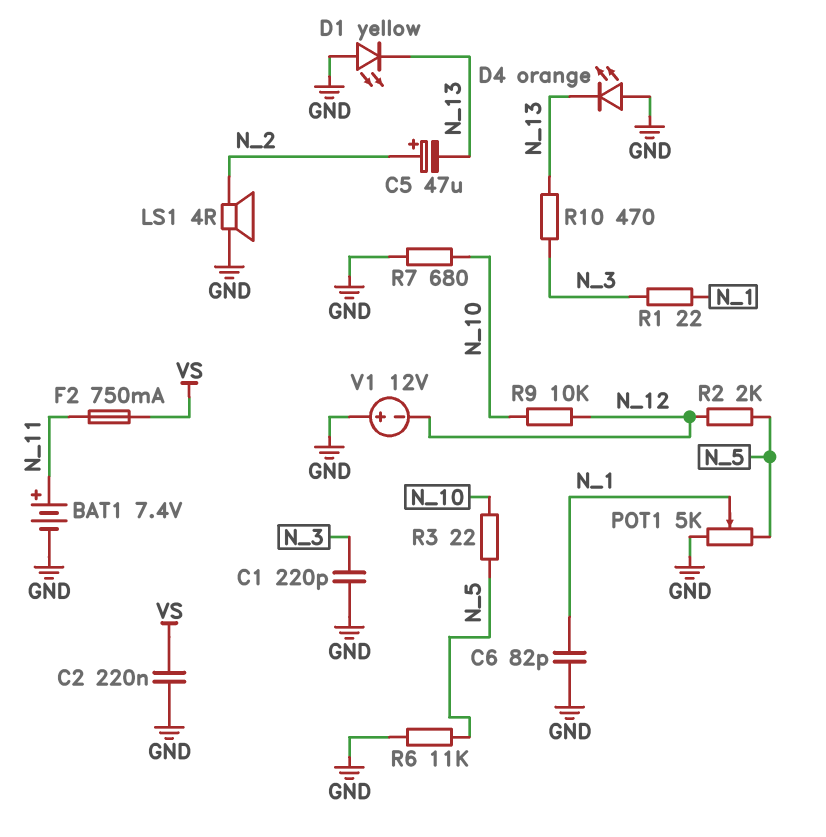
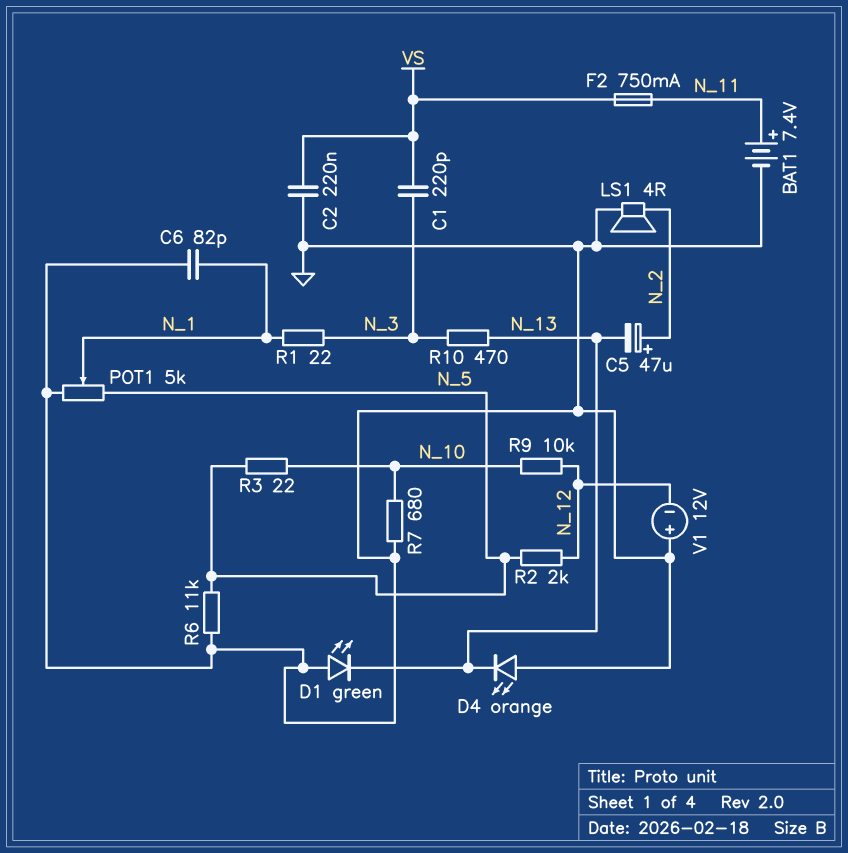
C1: 220pF (GND, N_3) -> 220pF (N_3, VS)
D1: LED yellow (A GND, K N_13) -> LED green (A GND, K N_13)

